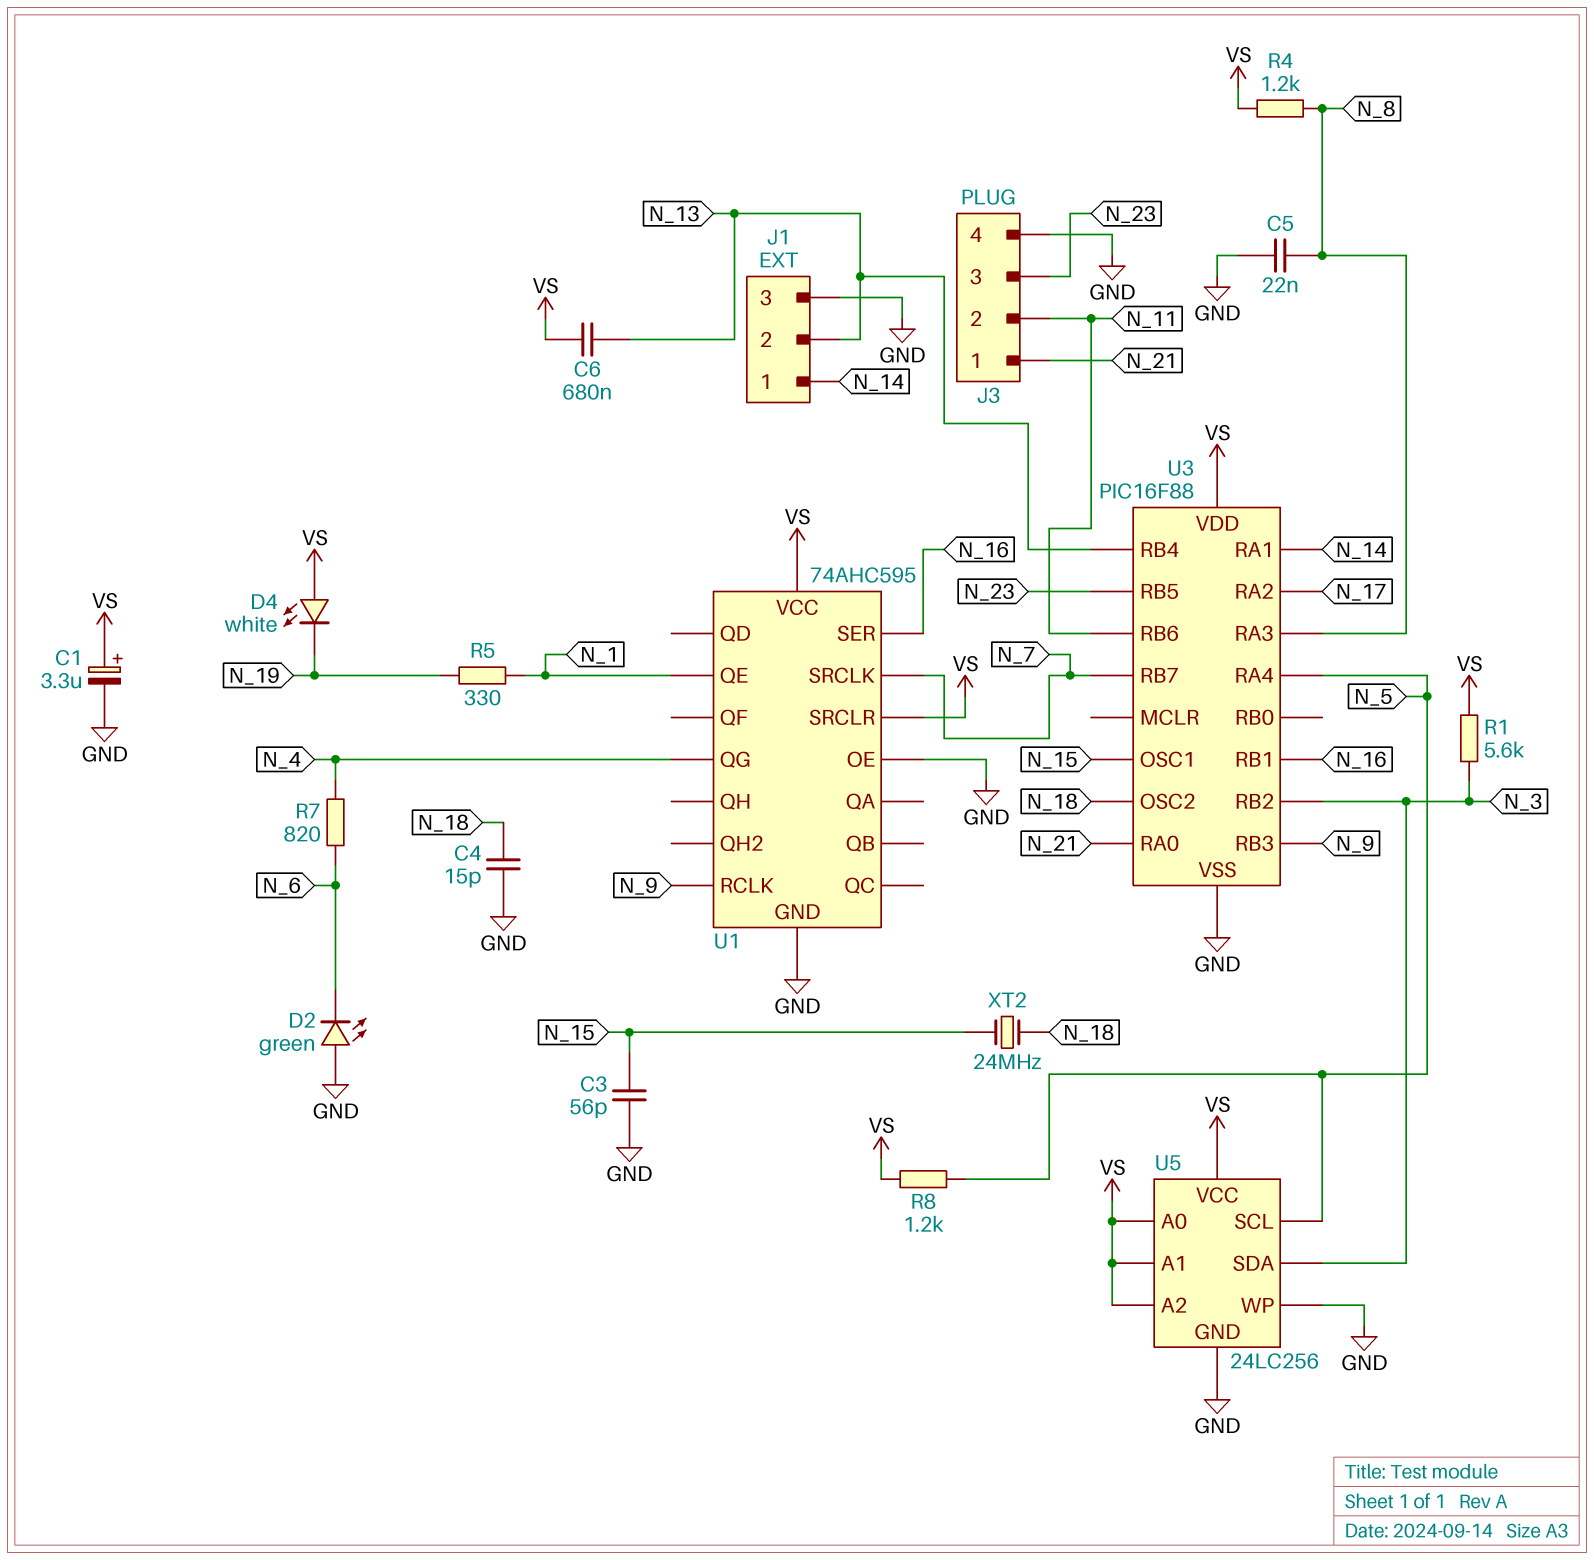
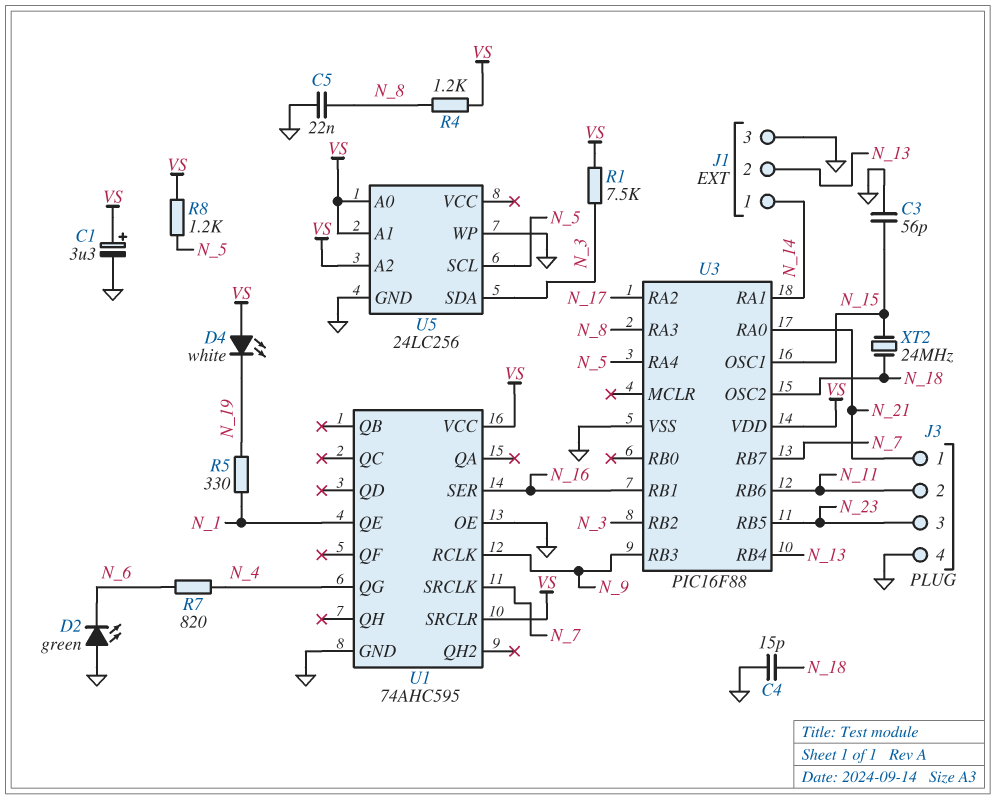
C6: 680nF (N_13, VS) -> none
R1: 5.6k (N_3, VS) -> 7.5k (N_3, VS)
U5 pin VCC: VS -> none

